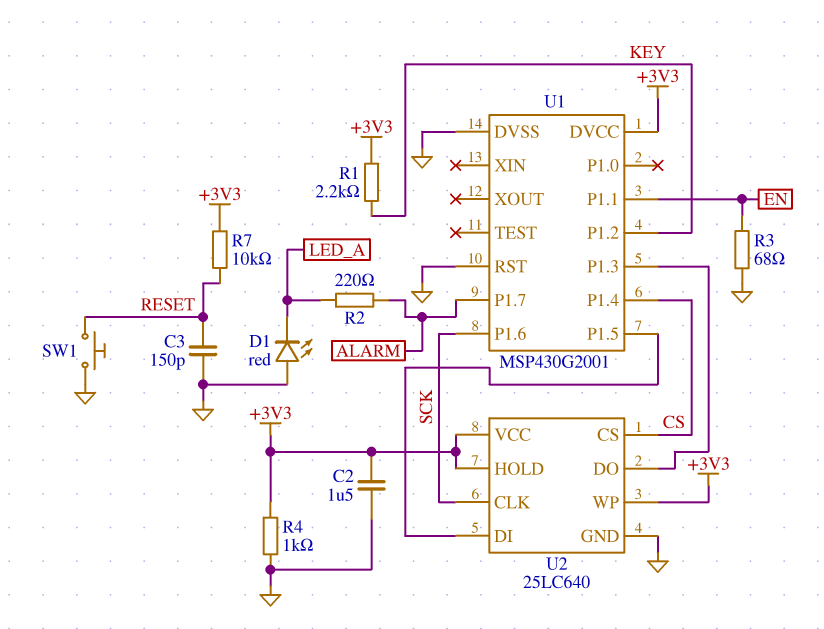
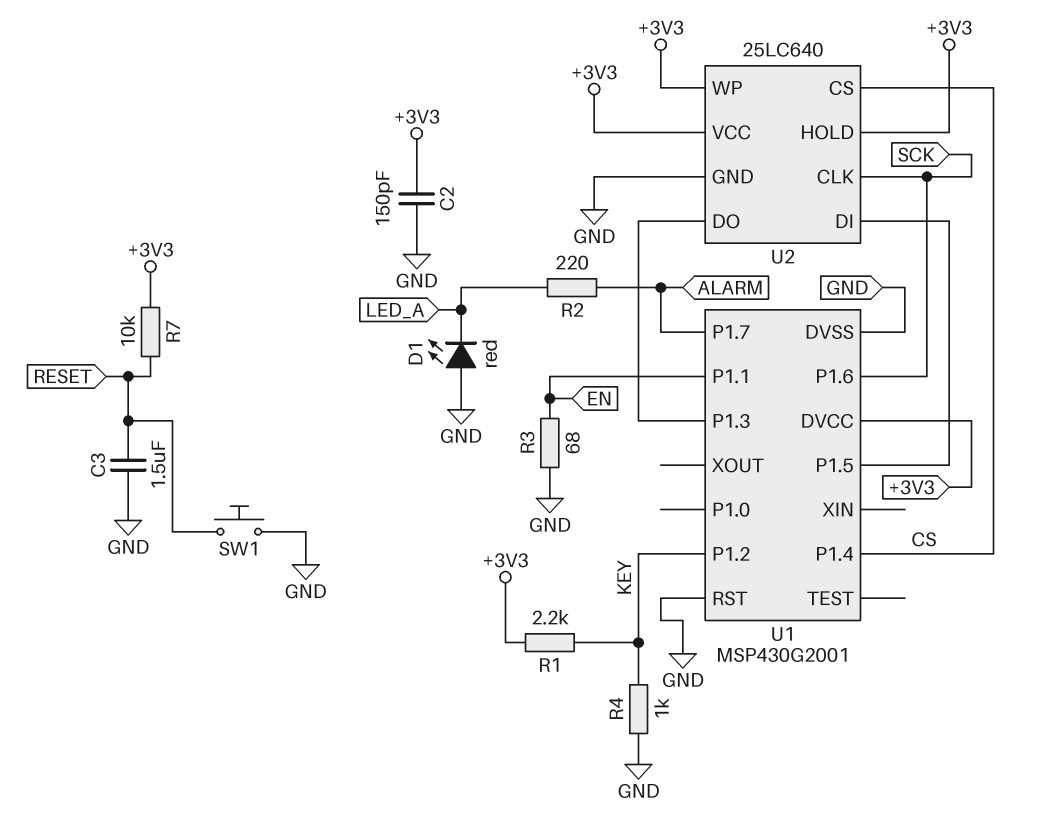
C2: 1.5uF (+3V3, GND) -> 150pF (+3V3, GND)
C3: 150pF (GND, RESET) -> 1.5uF (GND, RESET)
R4: 1k (+3V3, GND) -> 1k (GND, KEY)

